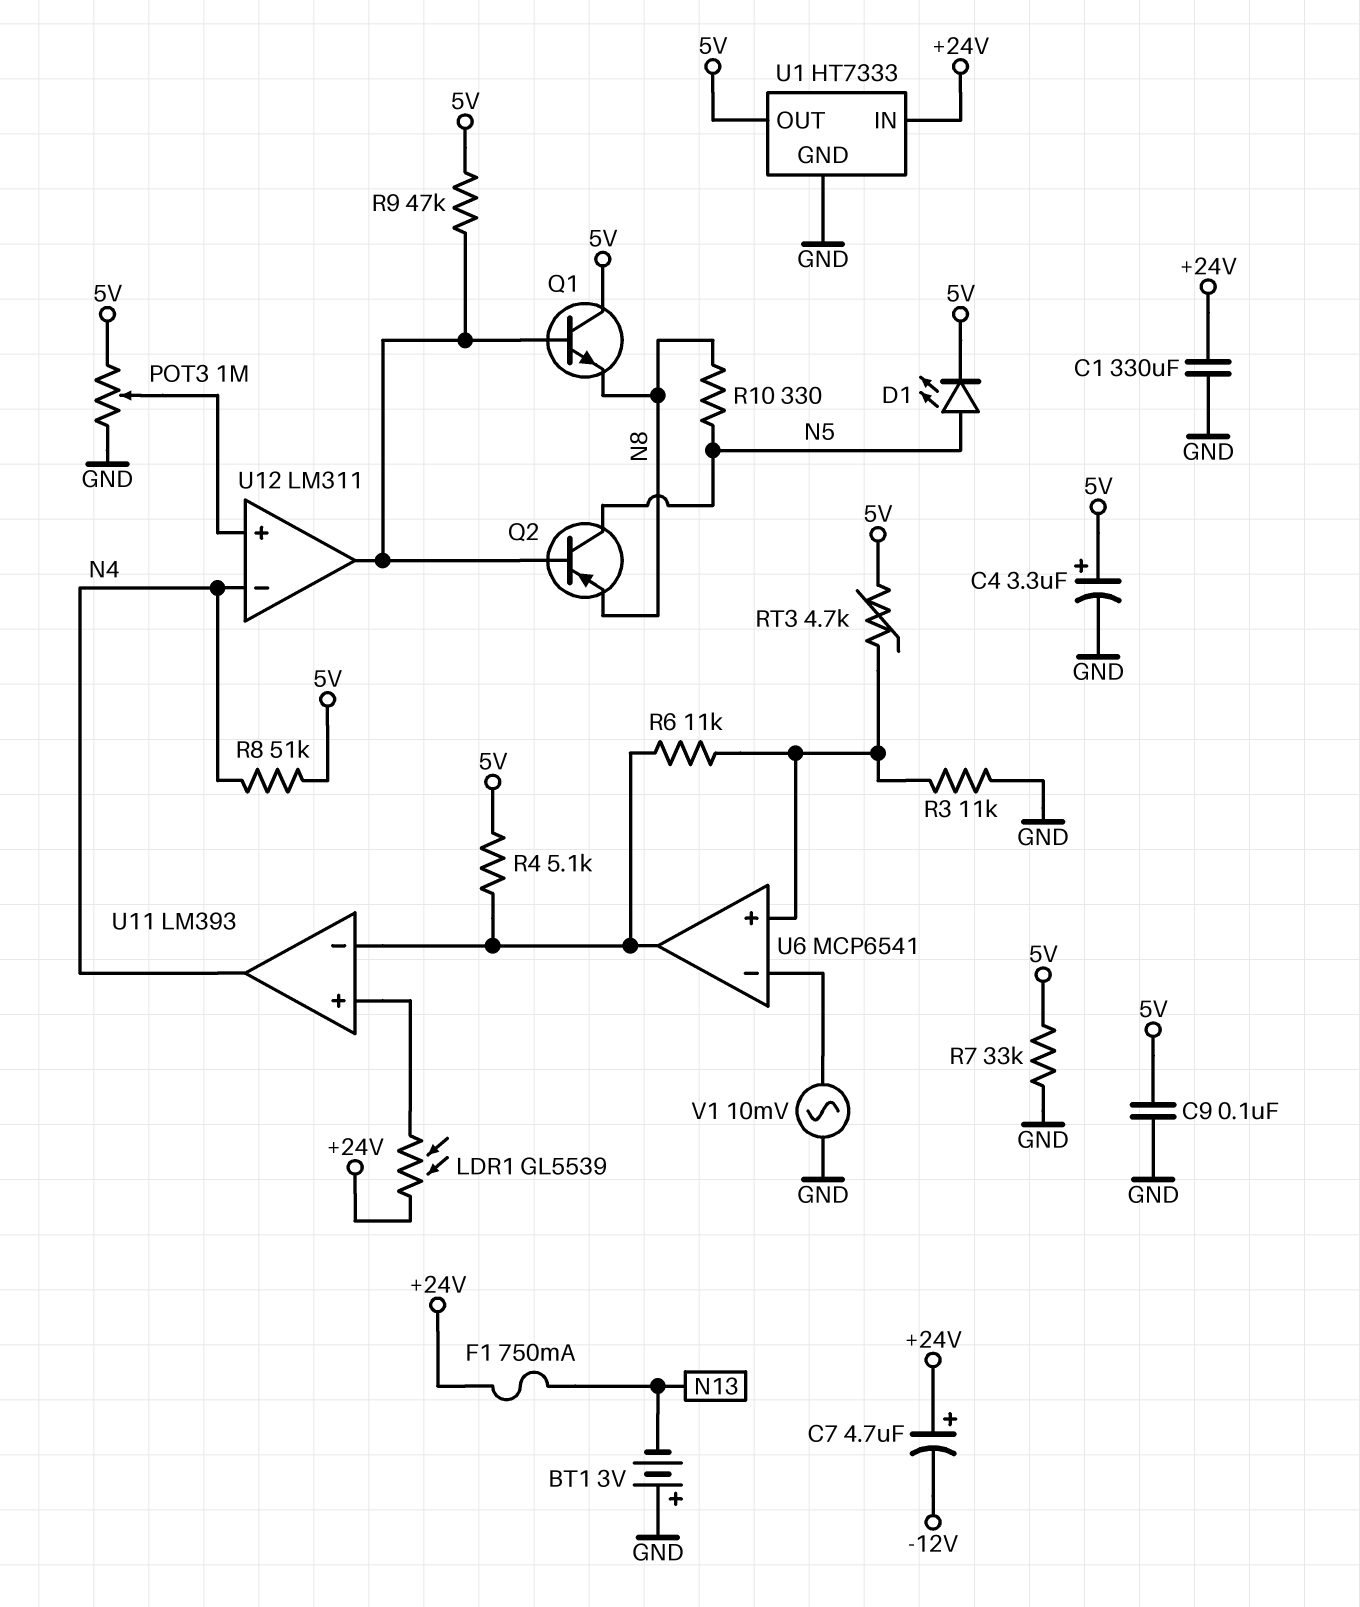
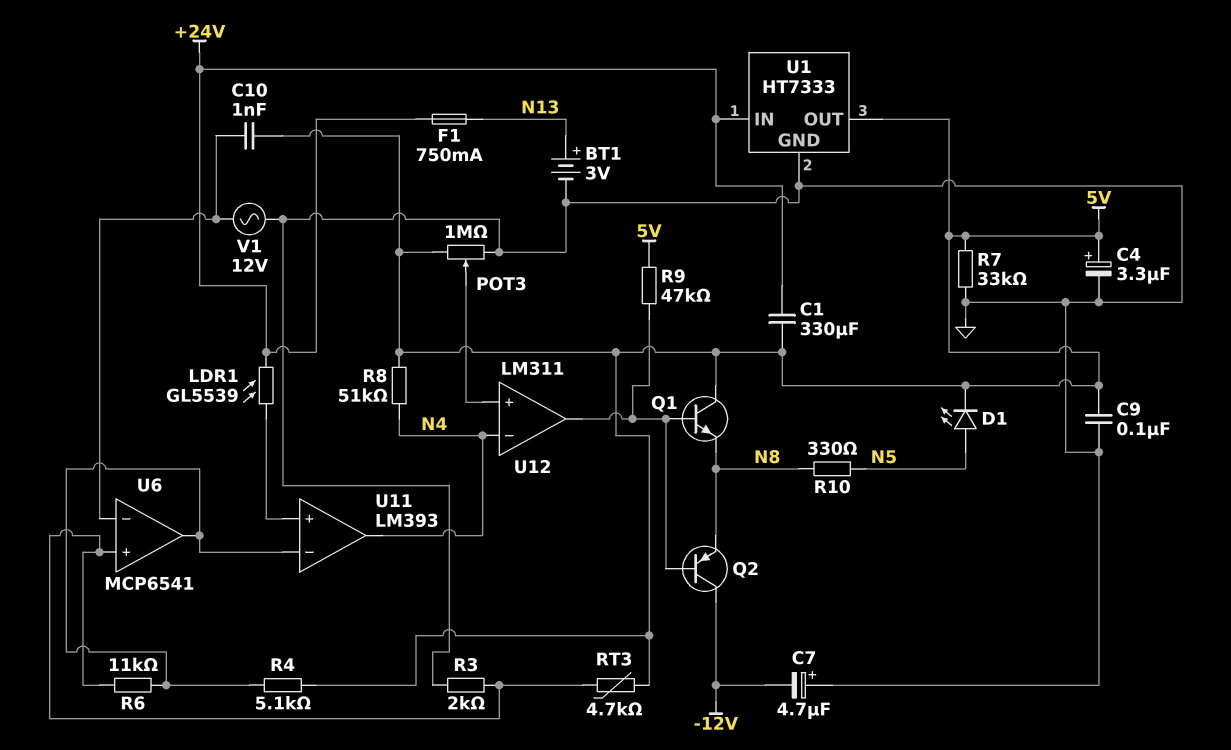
BT1: 3V (plus GND, minus N13) -> 3V (plus N13, minus GND)
C1: 330uF (+24V, GND) -> 330uF (+24V, 5V)
C7: 4.7uF (plus +24V, minus -12V) -> 4.7uF (plus GND, minus -12V)
C10: none -> 1nF (5V, U6/in-)
Q2: PNP (B U12/out, C N5, E N8) -> PNP (B U12/out, C -12V, E N8)
R3: 11k (GND, U6/in+) -> 2k (GND, U6/in+)
V1: AC 10mV (GND, U6/in-) -> AC 12V (GND, U6/in-)

